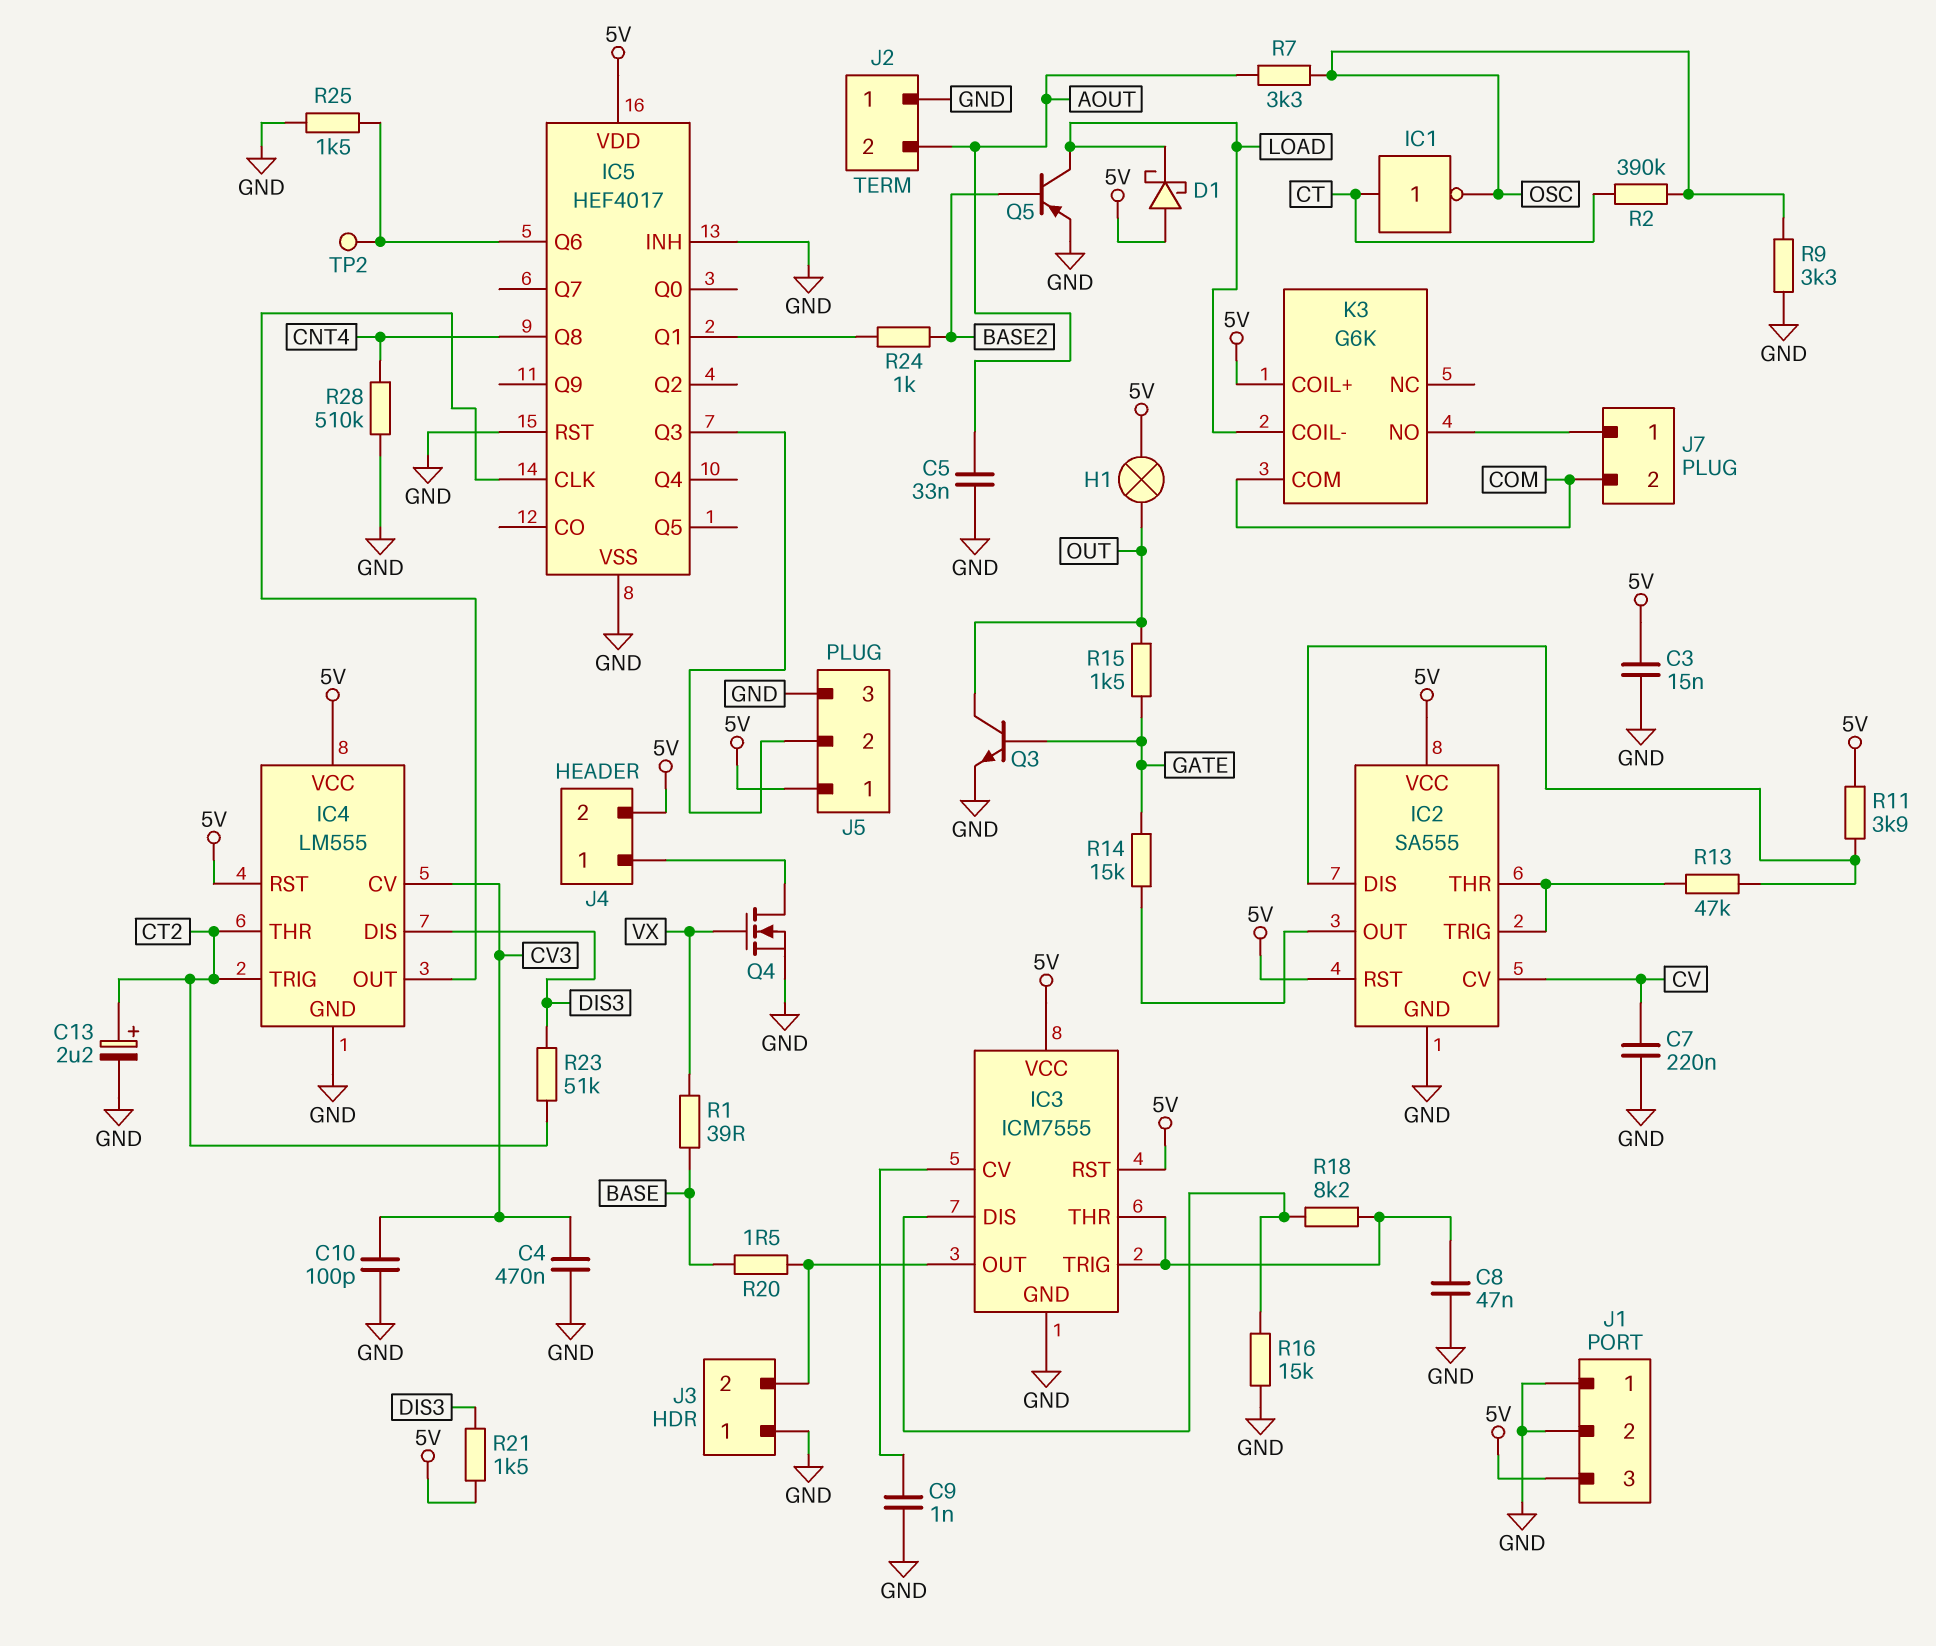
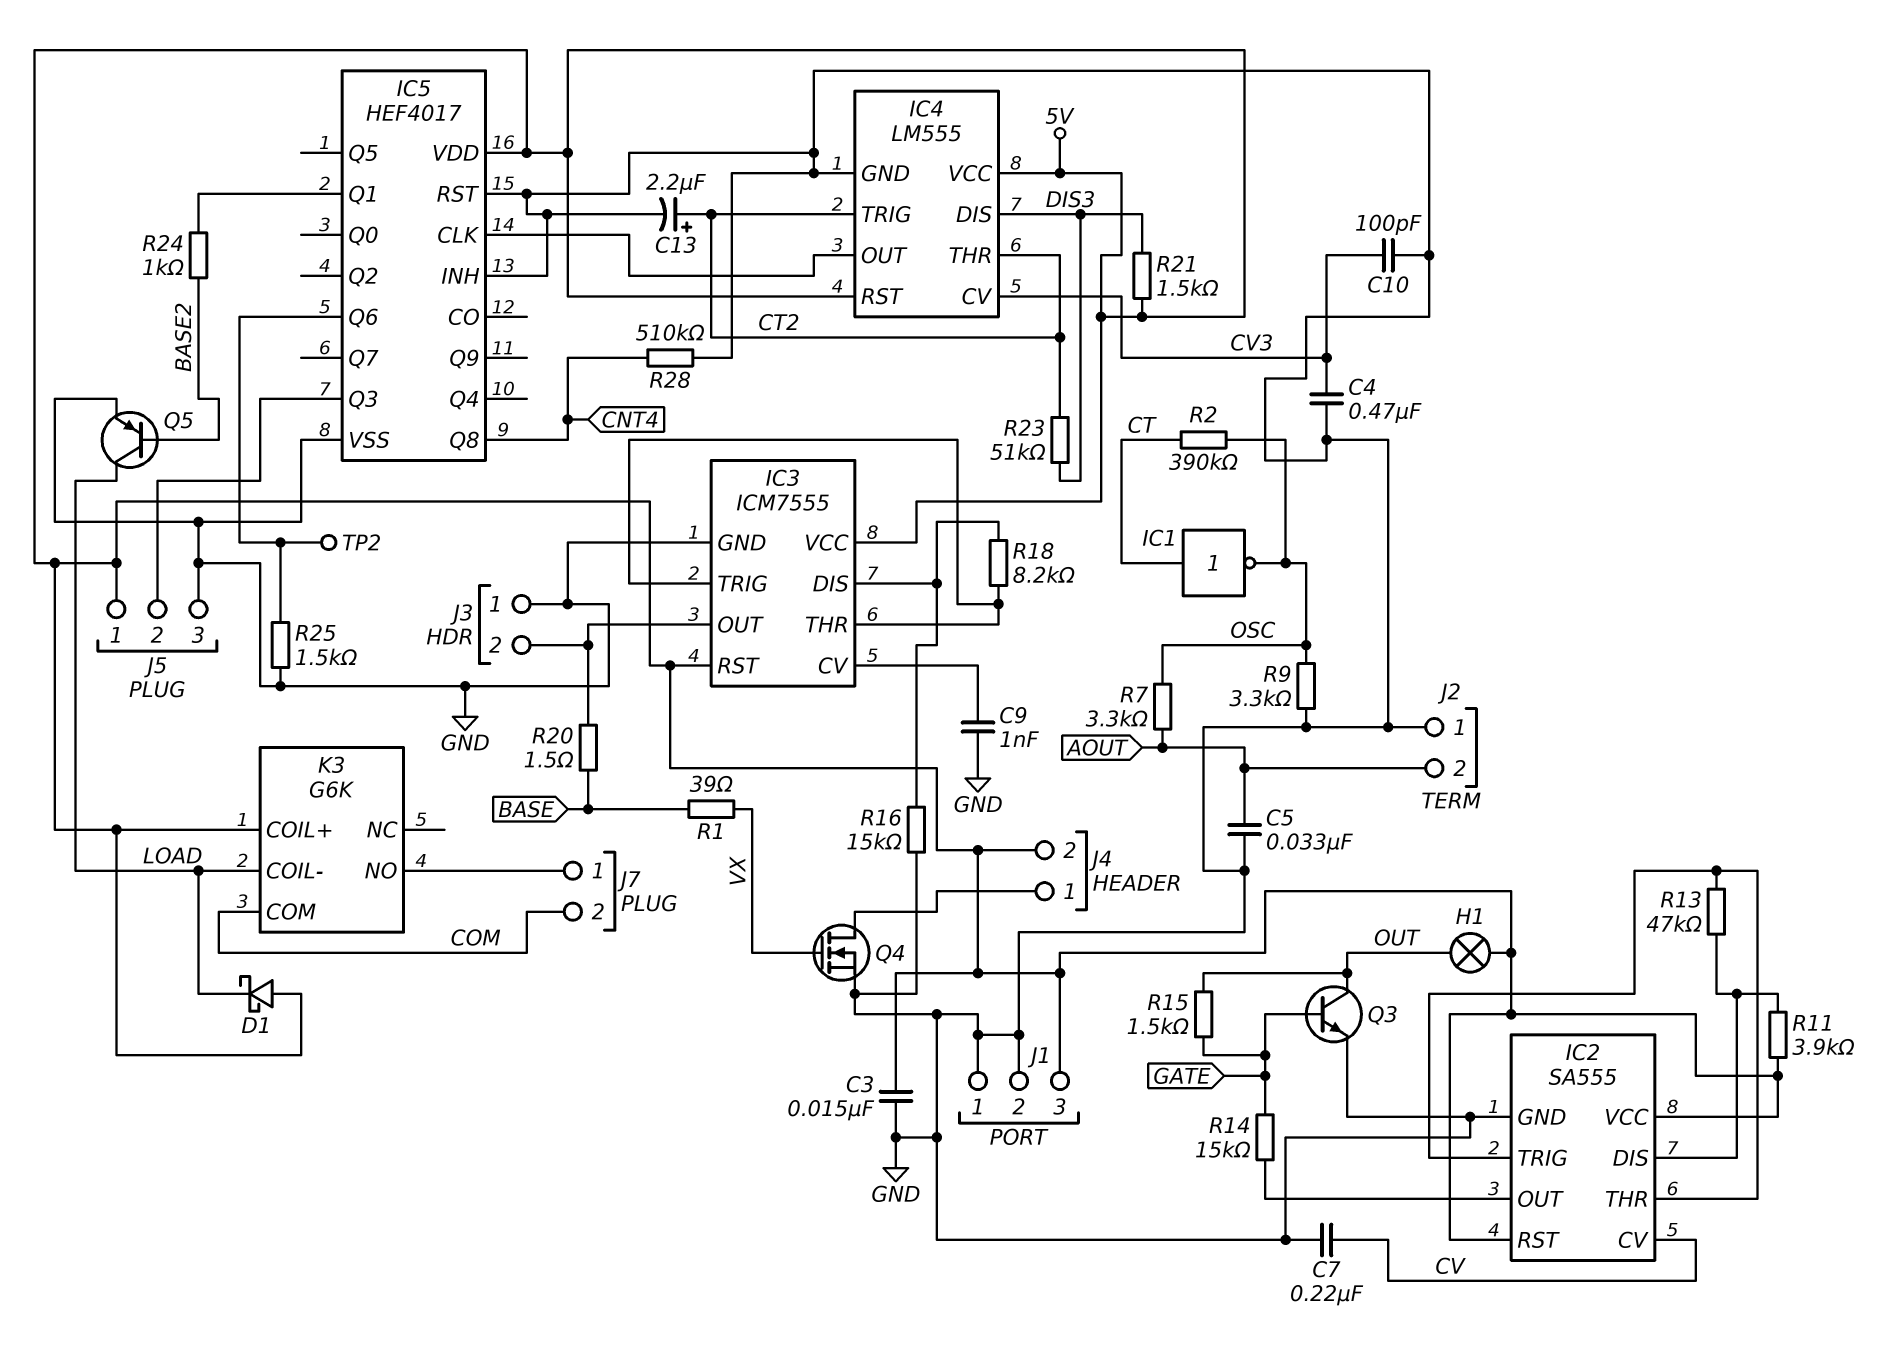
C8: 47nF (GND, IC3/THR) -> none

